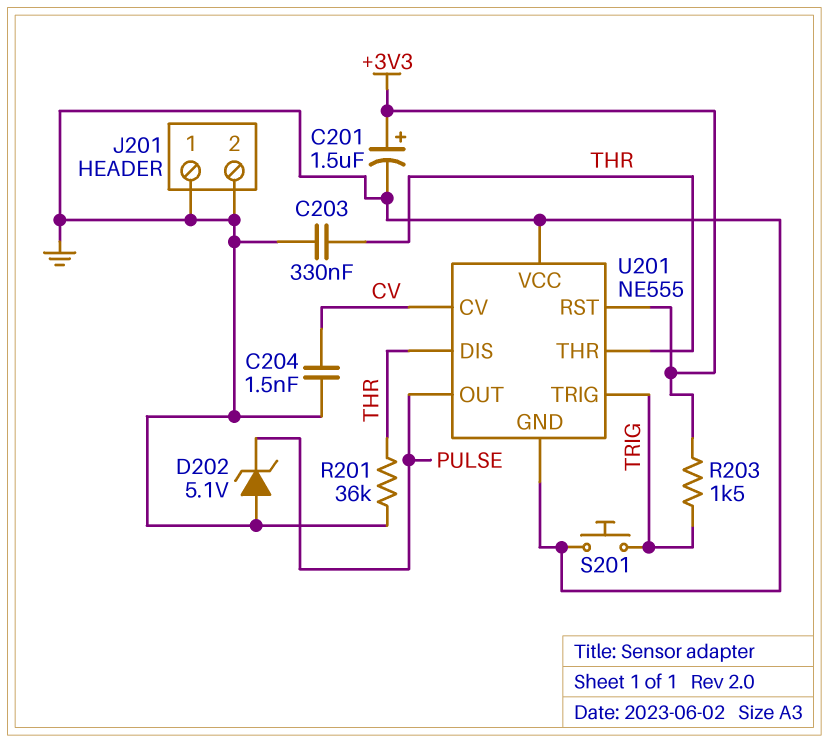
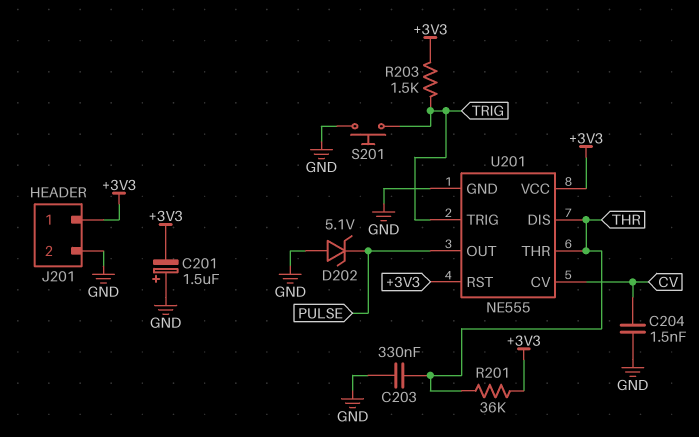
C201: 1.5uF (plus +3V3, minus GND) -> 1.5uF (plus GND, minus +3V3)
J201 pin 1: GND -> +3V3
R201: 36k (GND, THR) -> 36k (+3V3, THR)
U201 pin VCC: GND -> +3V3

